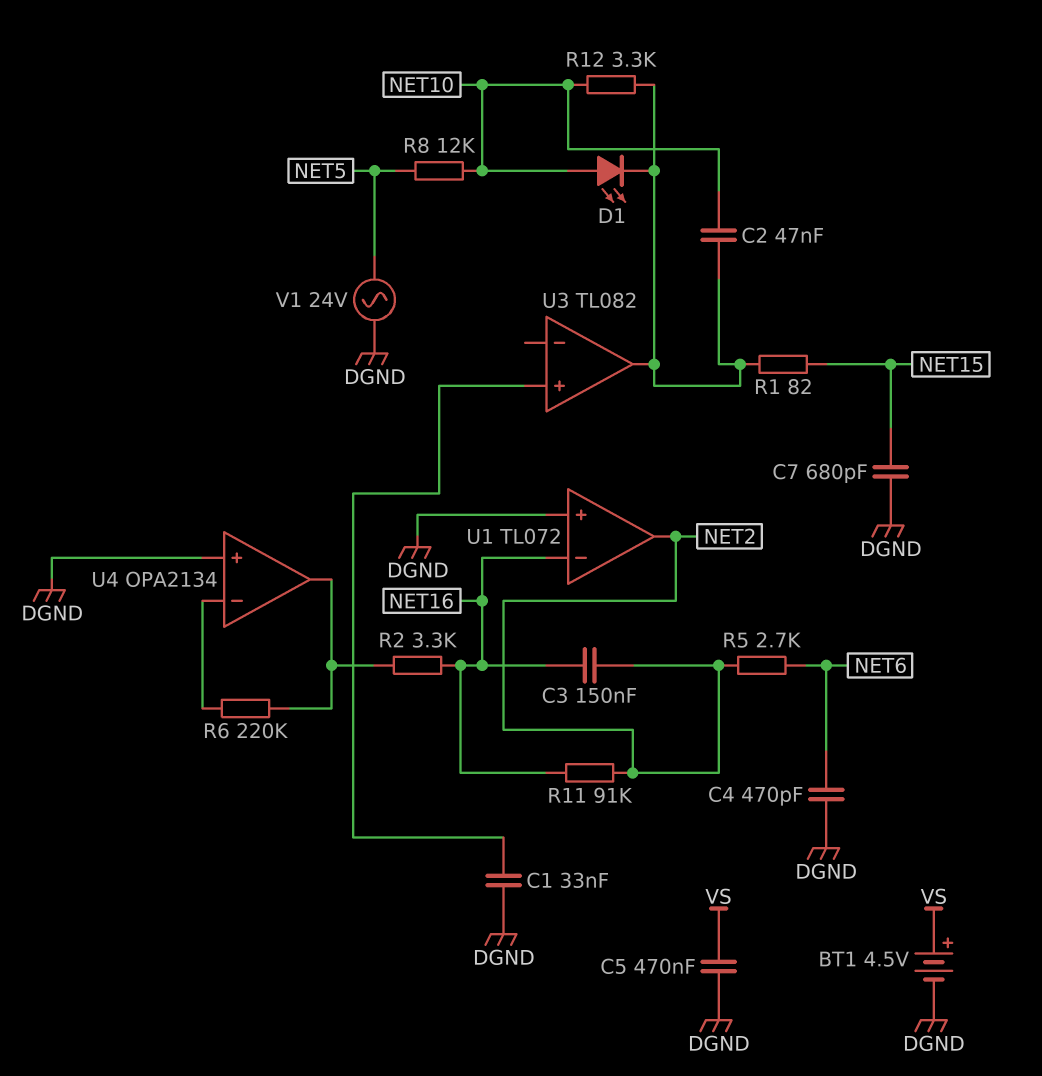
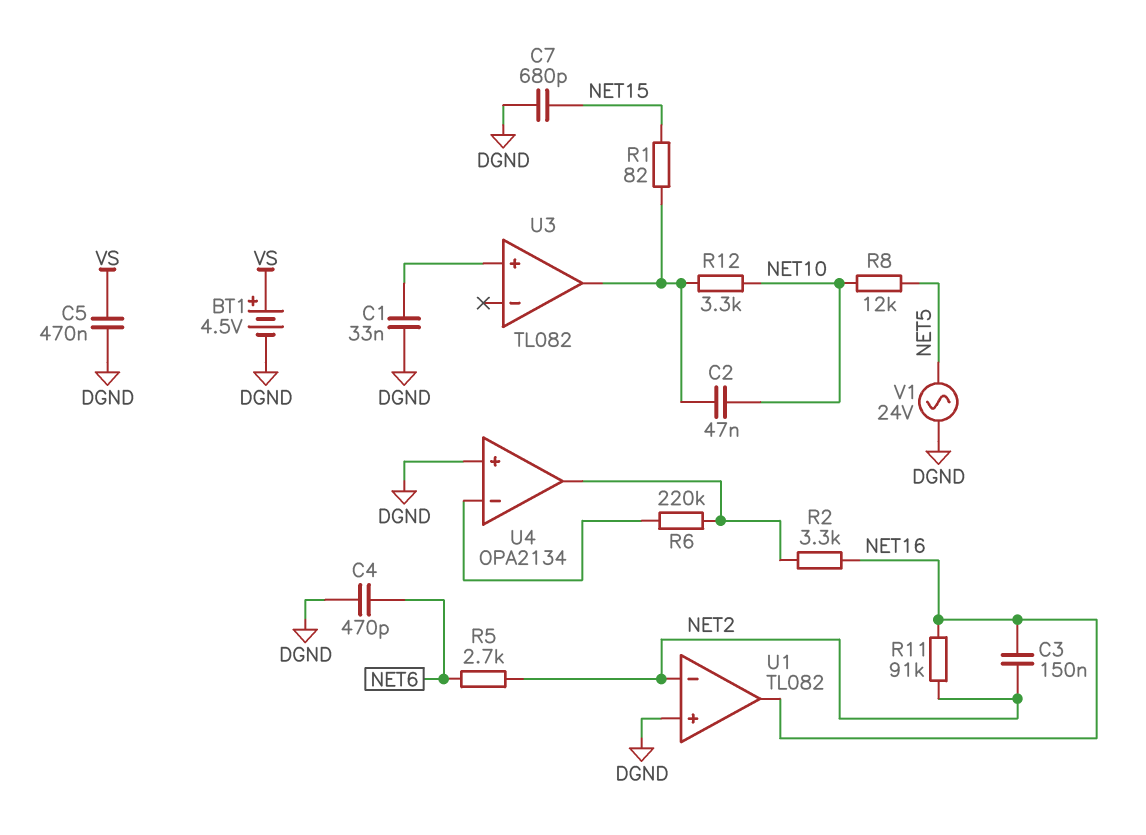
D1: LED (A NET10, K U3/out) -> none
U1: TL072 -> TL082
U1 pin in-: NET16 -> NET2
U1 pin out: NET2 -> NET16

